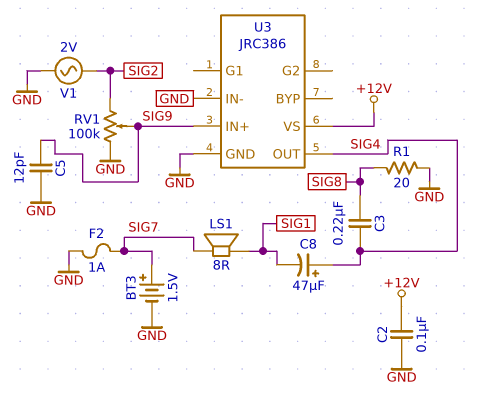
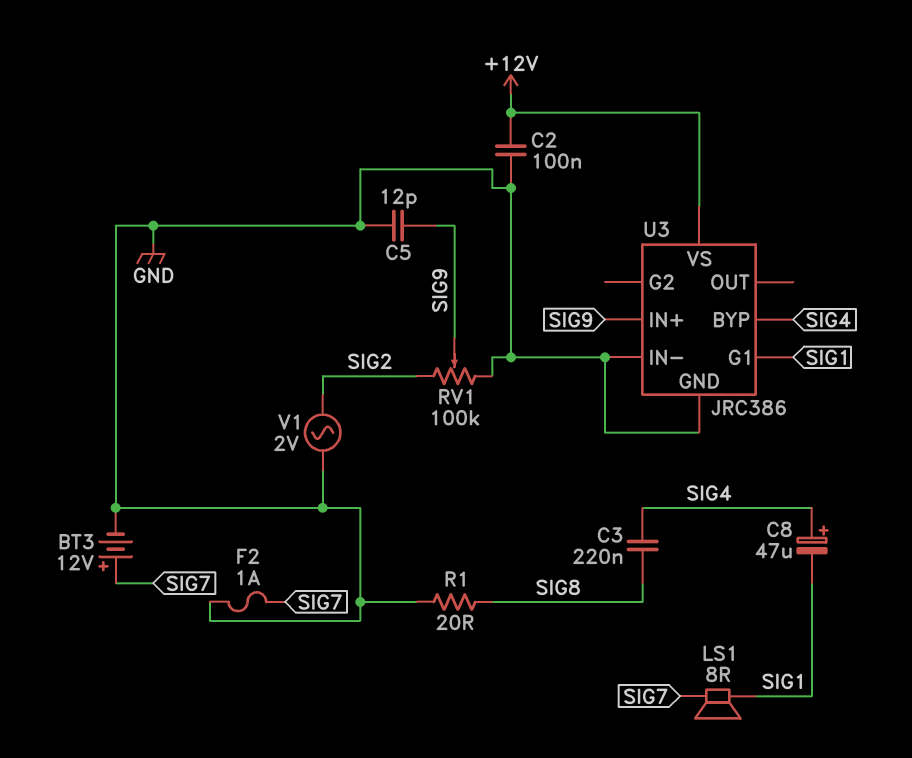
BT3: 1.5V (plus SIG7, minus GND) -> 12V (plus SIG7, minus GND)
U3 pin BYP: none -> SIG4
U3 pin G1: none -> SIG1
U3 pin OUT: SIG4 -> none

